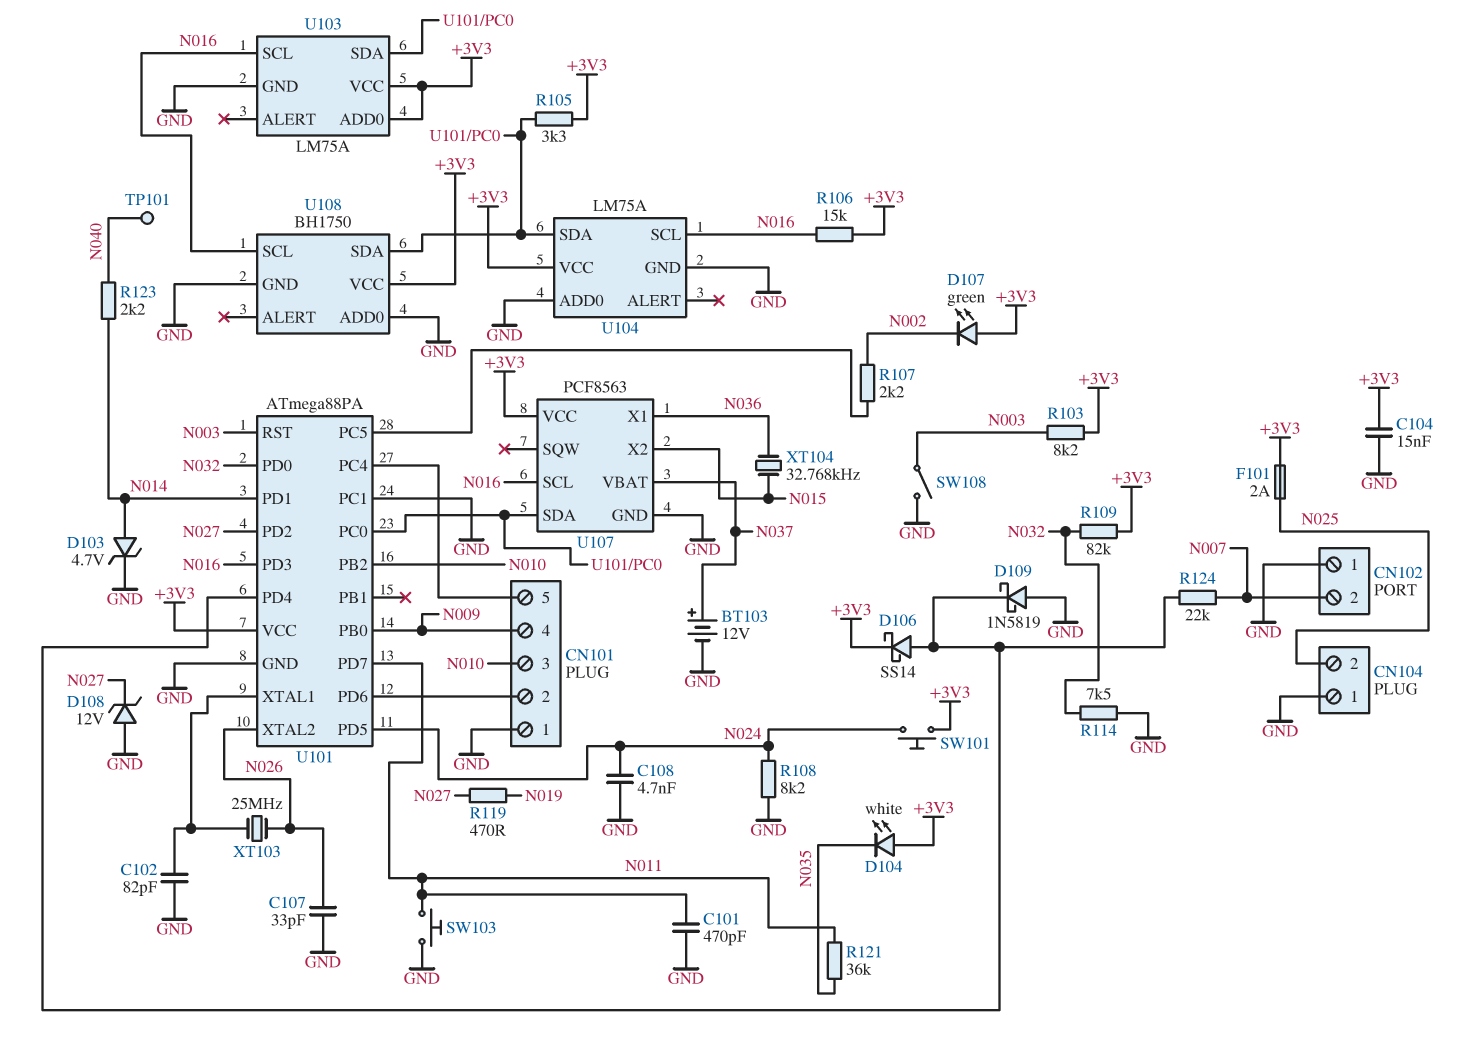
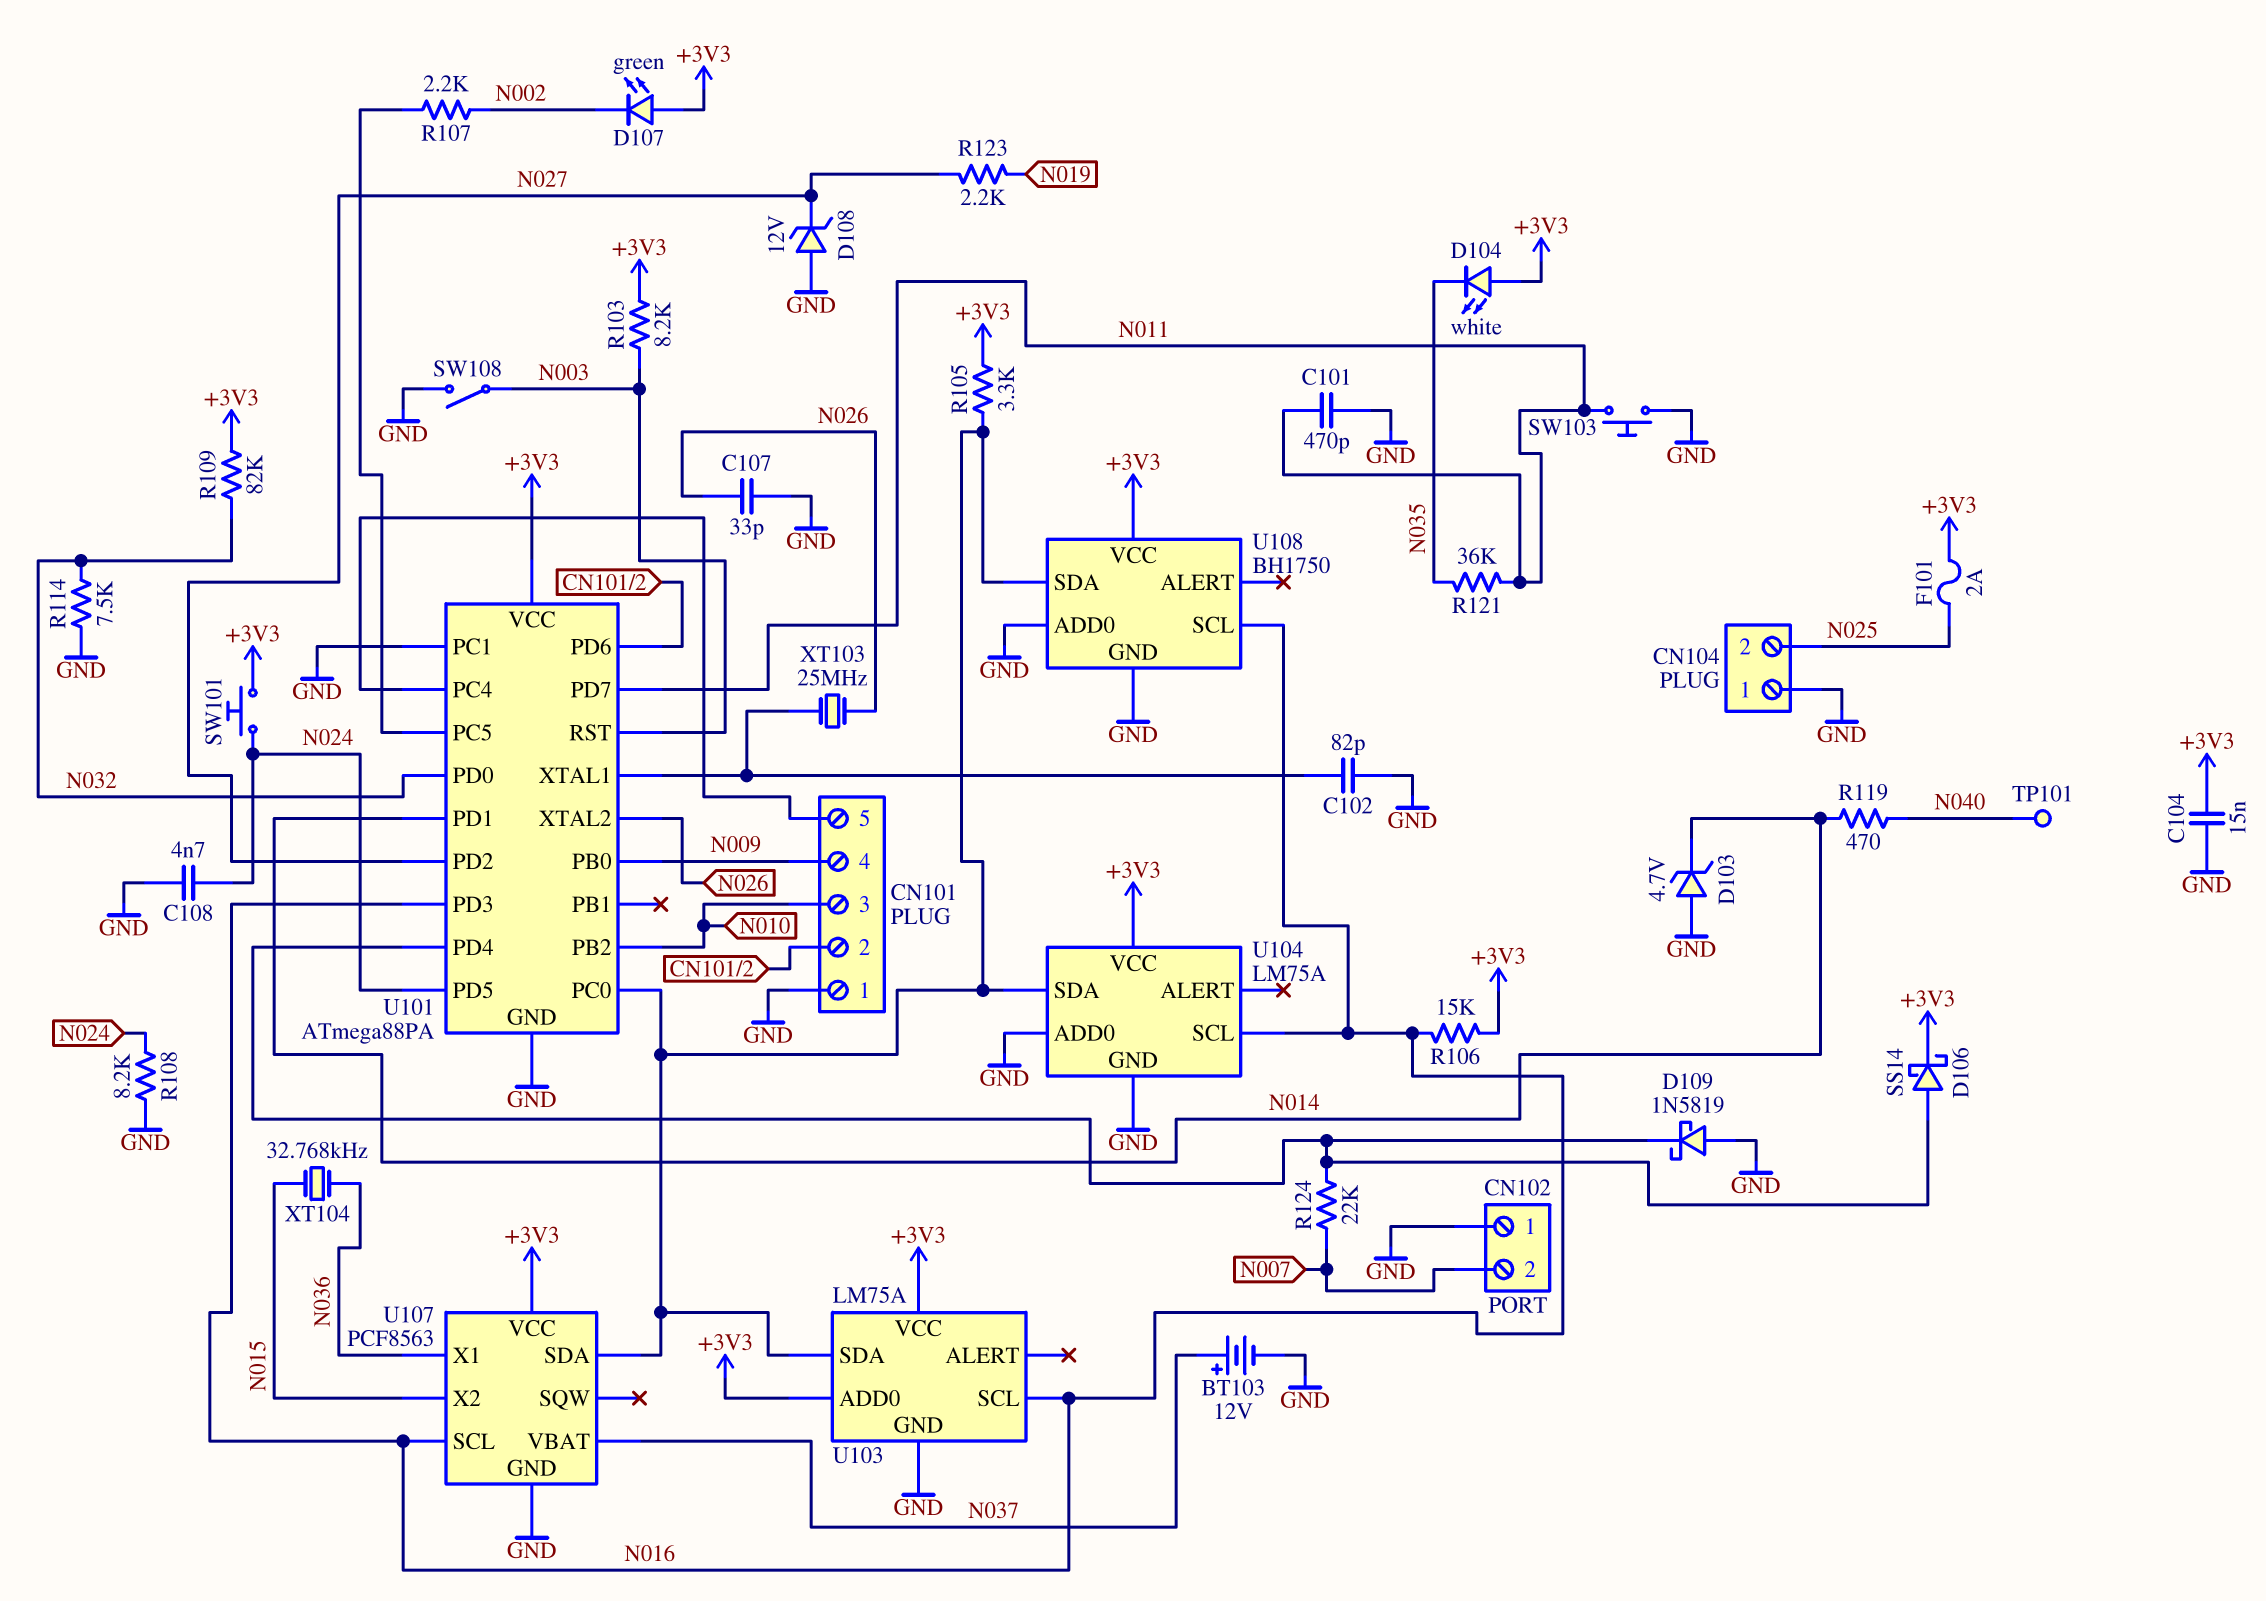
D103: zener 4.7V (A N014, K GND) -> zener 4.7V (A GND, K N014)
R119: 470 (N019, N027) -> 470 (N014, N040)
R123: 2.2k (N014, N040) -> 2.2k (N019, N027)

